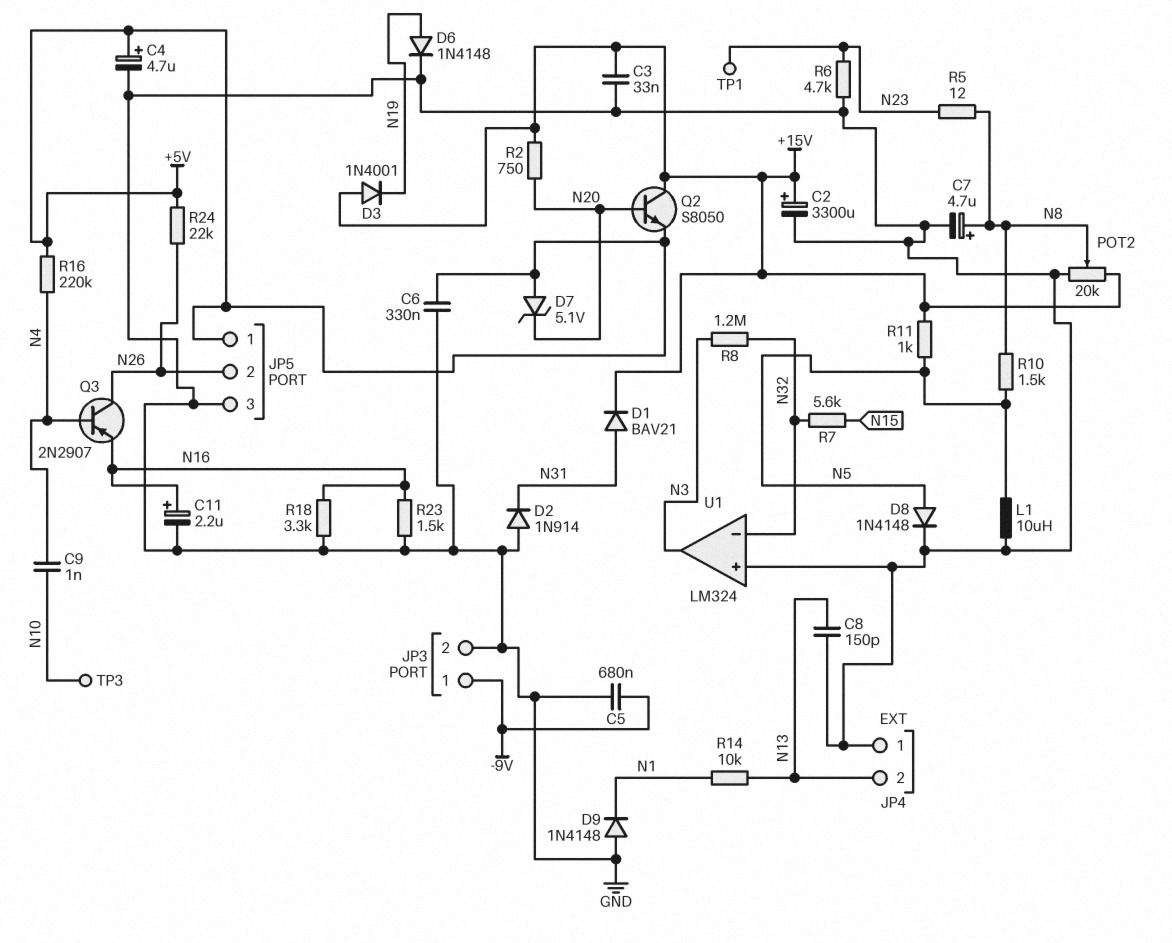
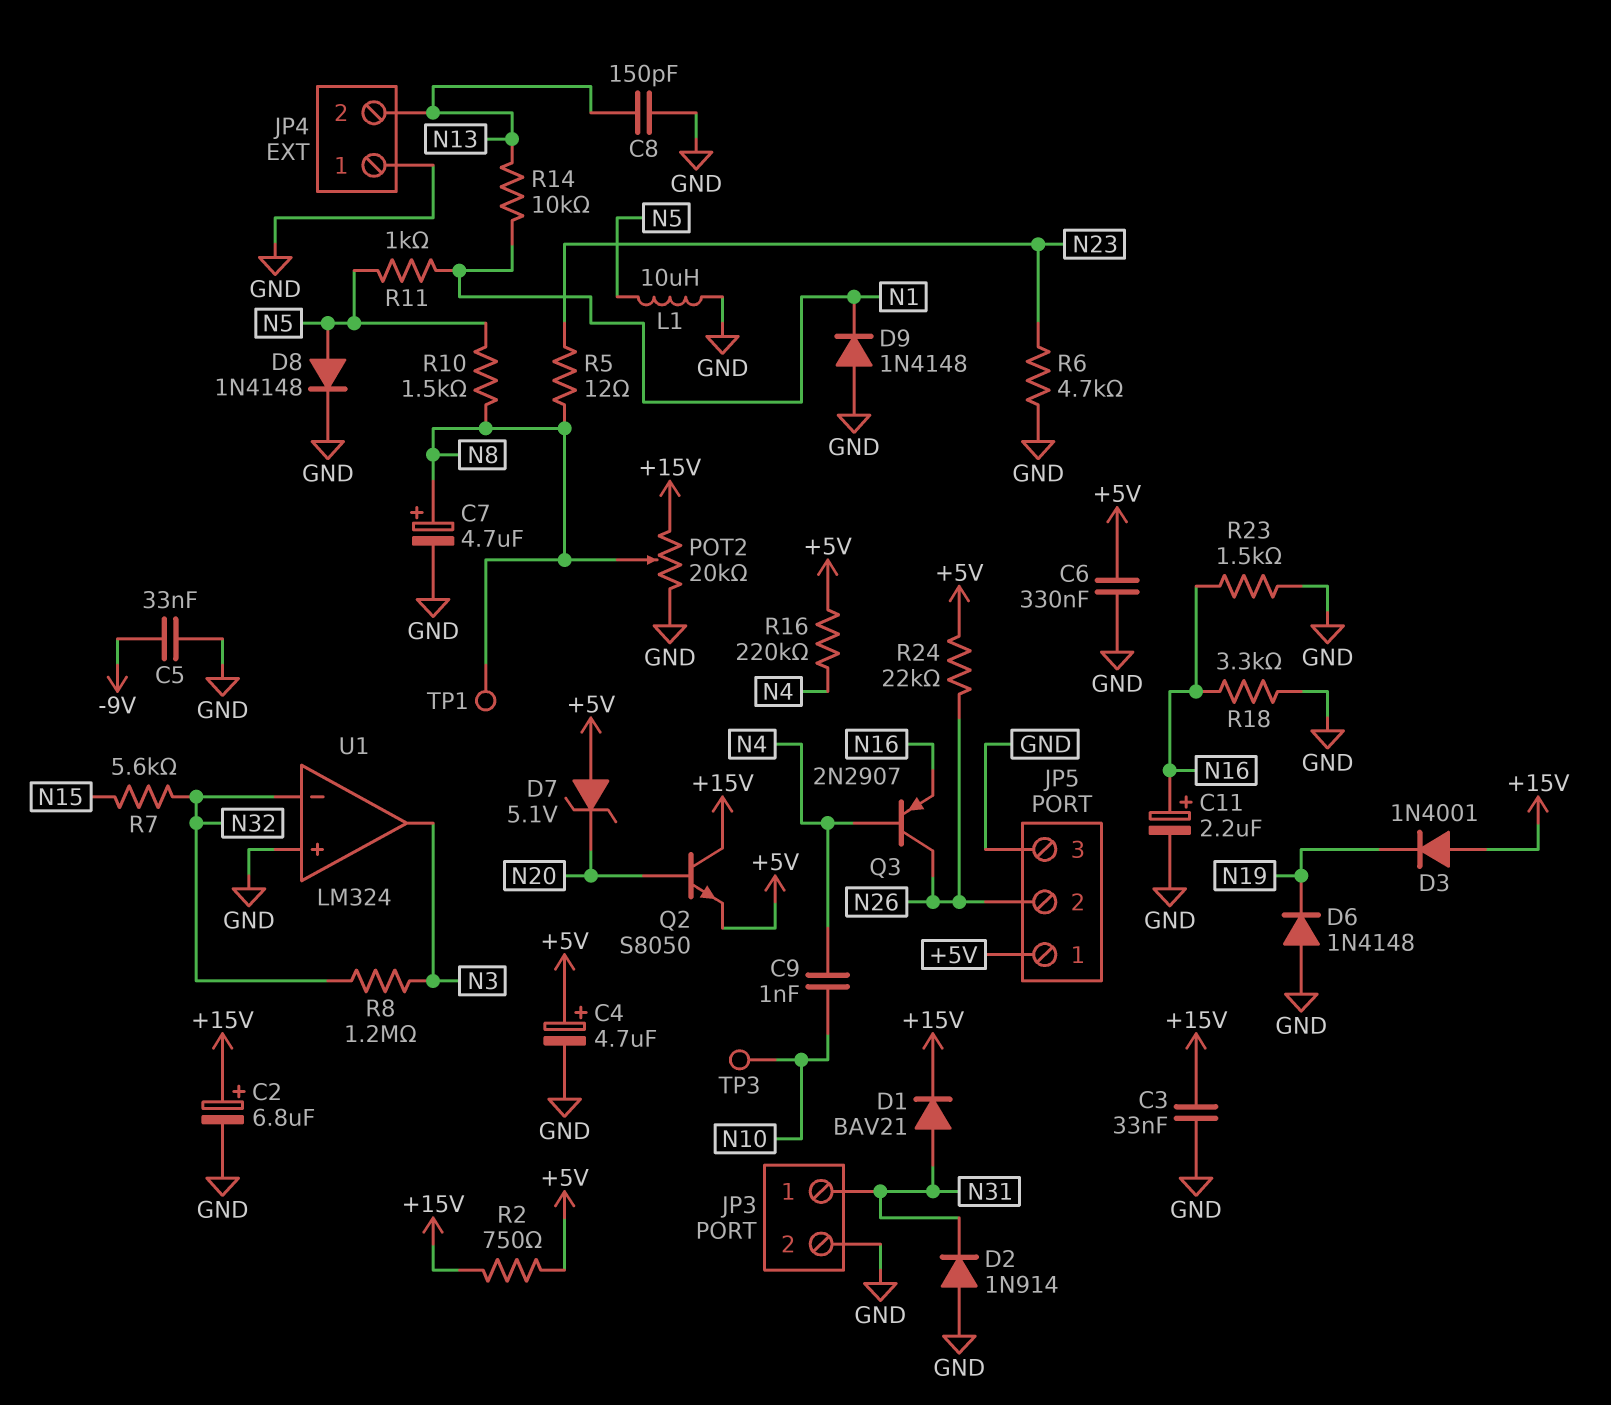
C2: 3300uF (plus +15V, minus GND) -> 6.8uF (plus +15V, minus GND)
C5: 680nF (-9V, GND) -> 33nF (-9V, GND)
D6: diode 1N4148 (A N19, K GND) -> diode 1N4148 (A GND, K N19)
JP3 pin 1: -9V -> N31
R2: 750 (+15V, N20) -> 750 (+5V, +15V)
R11: 1k (+15V, N5) -> 1k (N1, N5)
TP1: test point (N23) -> test point (N8)

